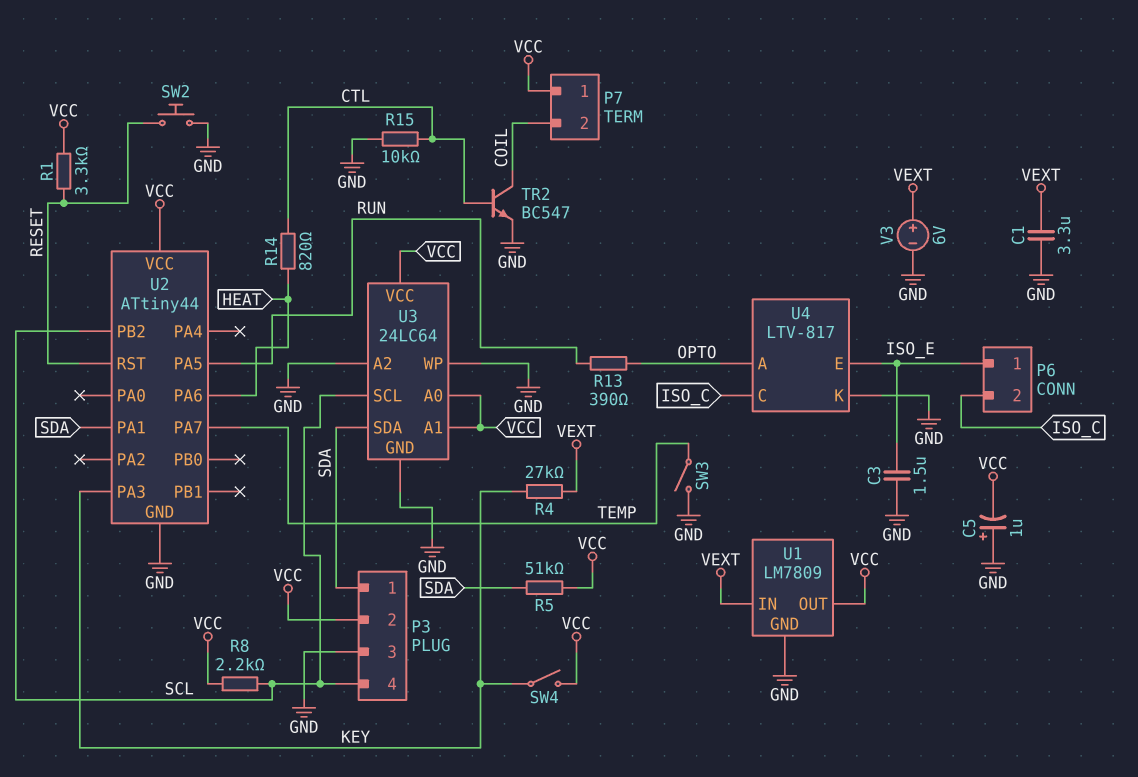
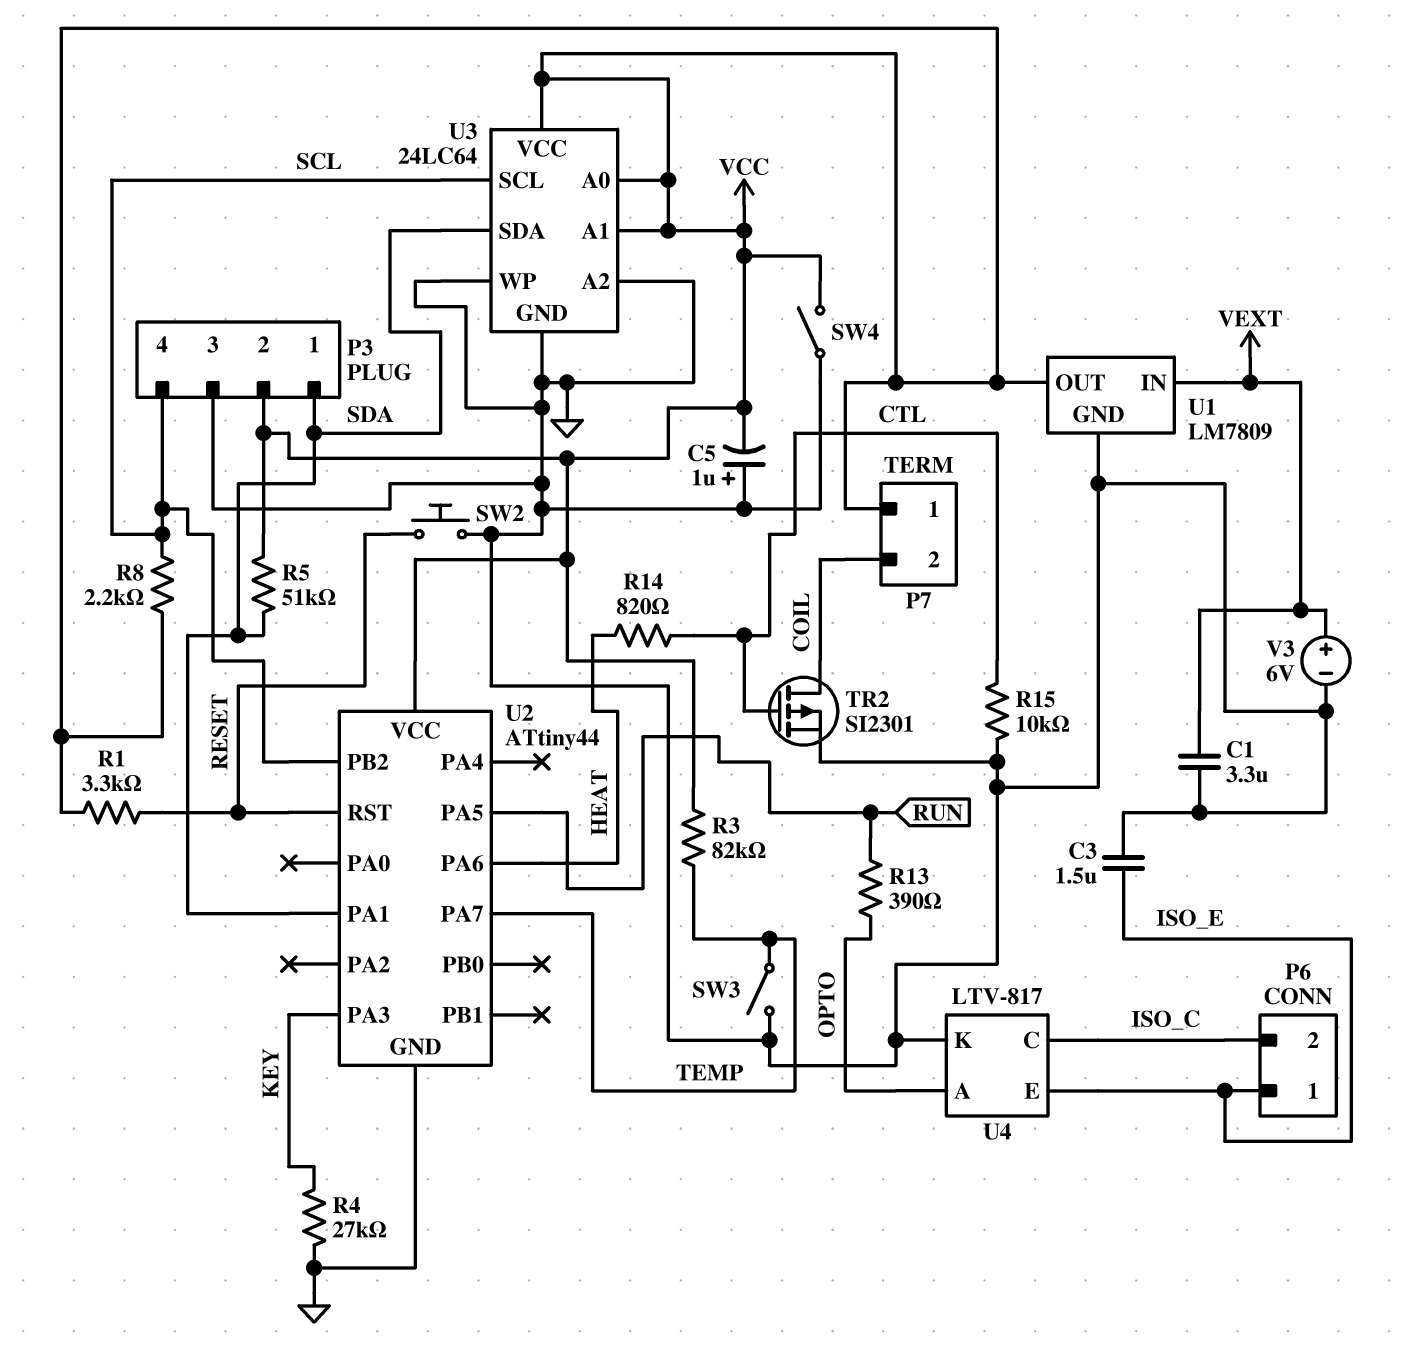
R3: none -> 82k (TEMP, VCC)
R4: 27k (KEY, VEXT) -> 27k (GND, KEY)
SW4: switch (KEY, VCC) -> switch (GND, VCC)
TR2: NPN BC547 (B CTL, C COIL, E GND) -> PMOS SI2301 (G CTL, D COIL, S GND)

